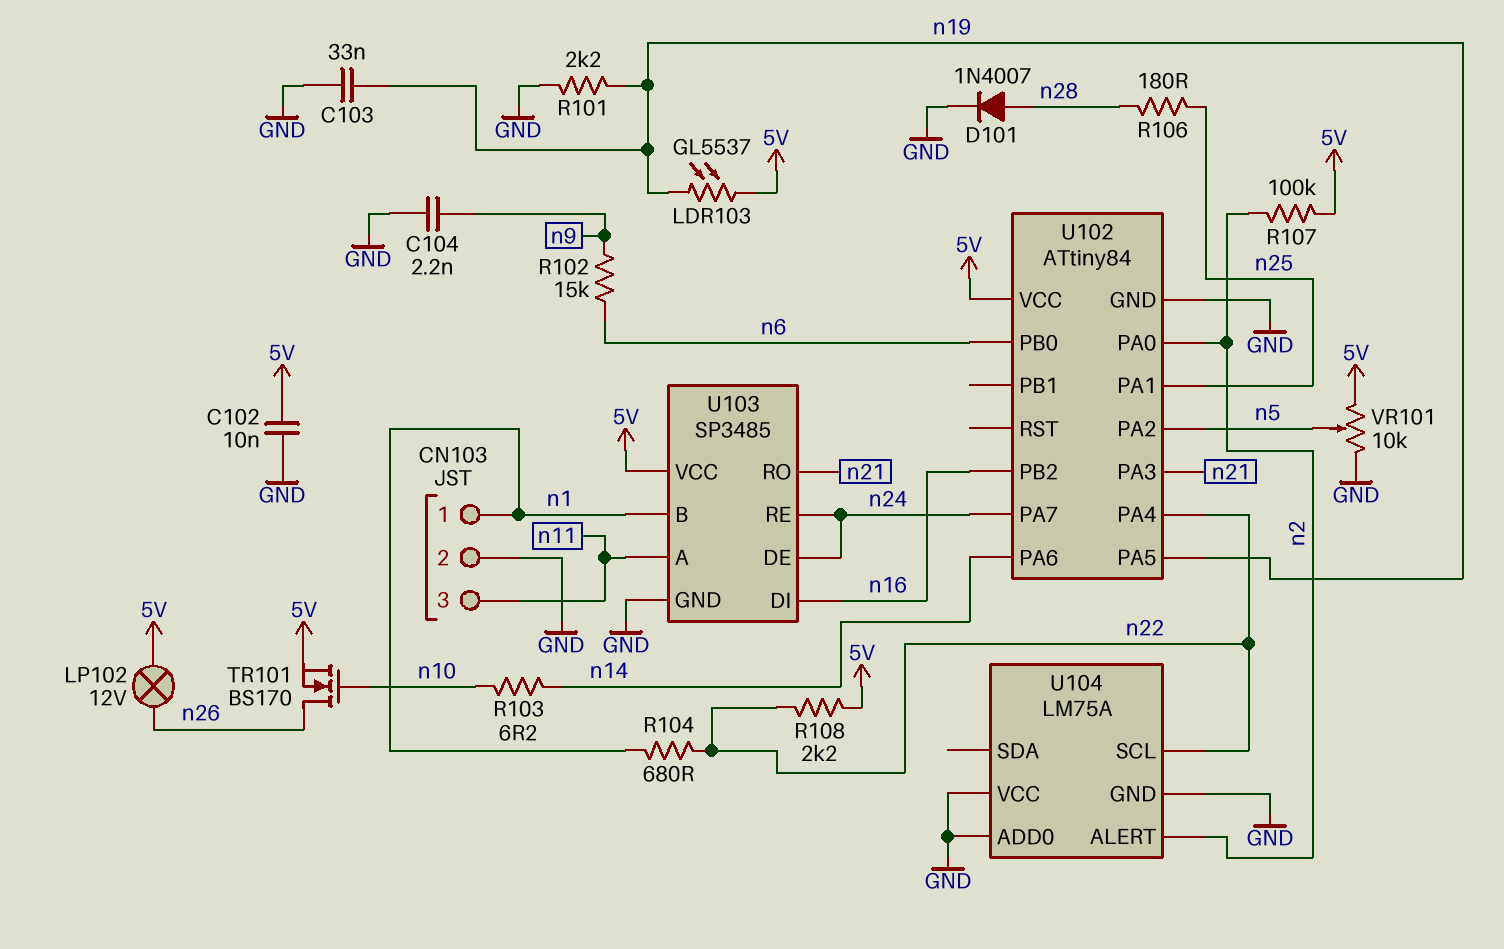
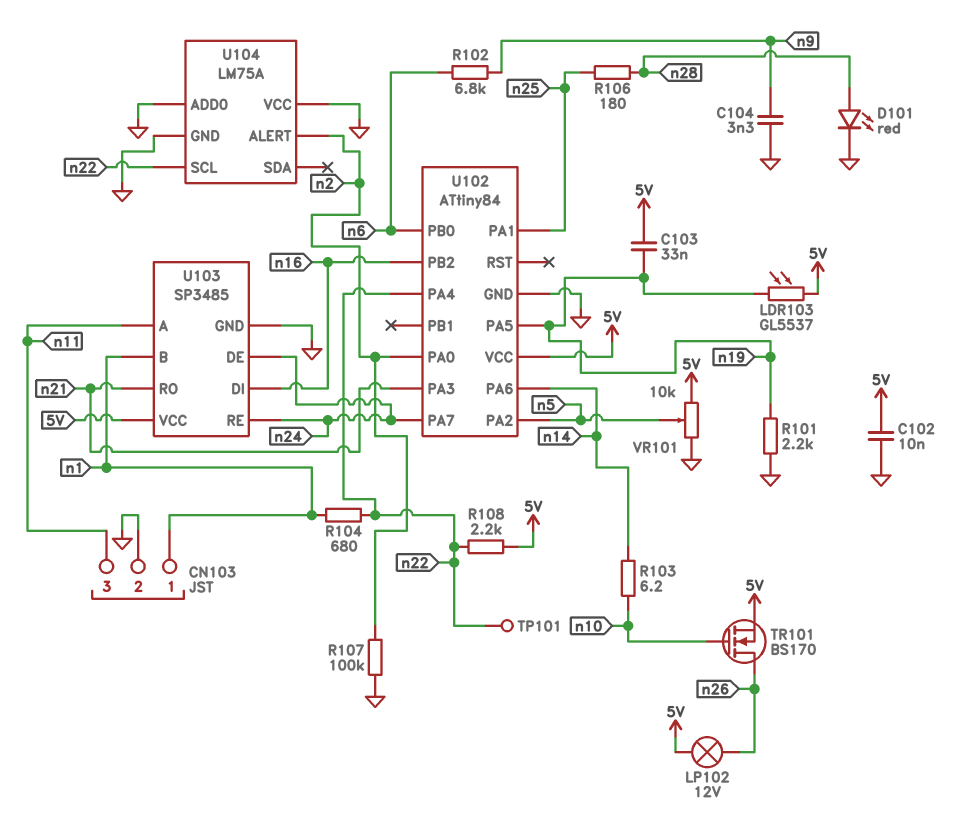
C103: 33nF (GND, n19) -> 33nF (5V, n19)
C104: 2.2nF (GND, n9) -> 3.3nF (GND, n9)
D101: diode 1N4007 (A n28, K GND) -> LED red (A n28, K GND)
R102: 15k (n6, n9) -> 6.8k (n6, n9)
R107: 100k (5V, n2) -> 100k (GND, n2)
TP101: none -> test point (n22)

